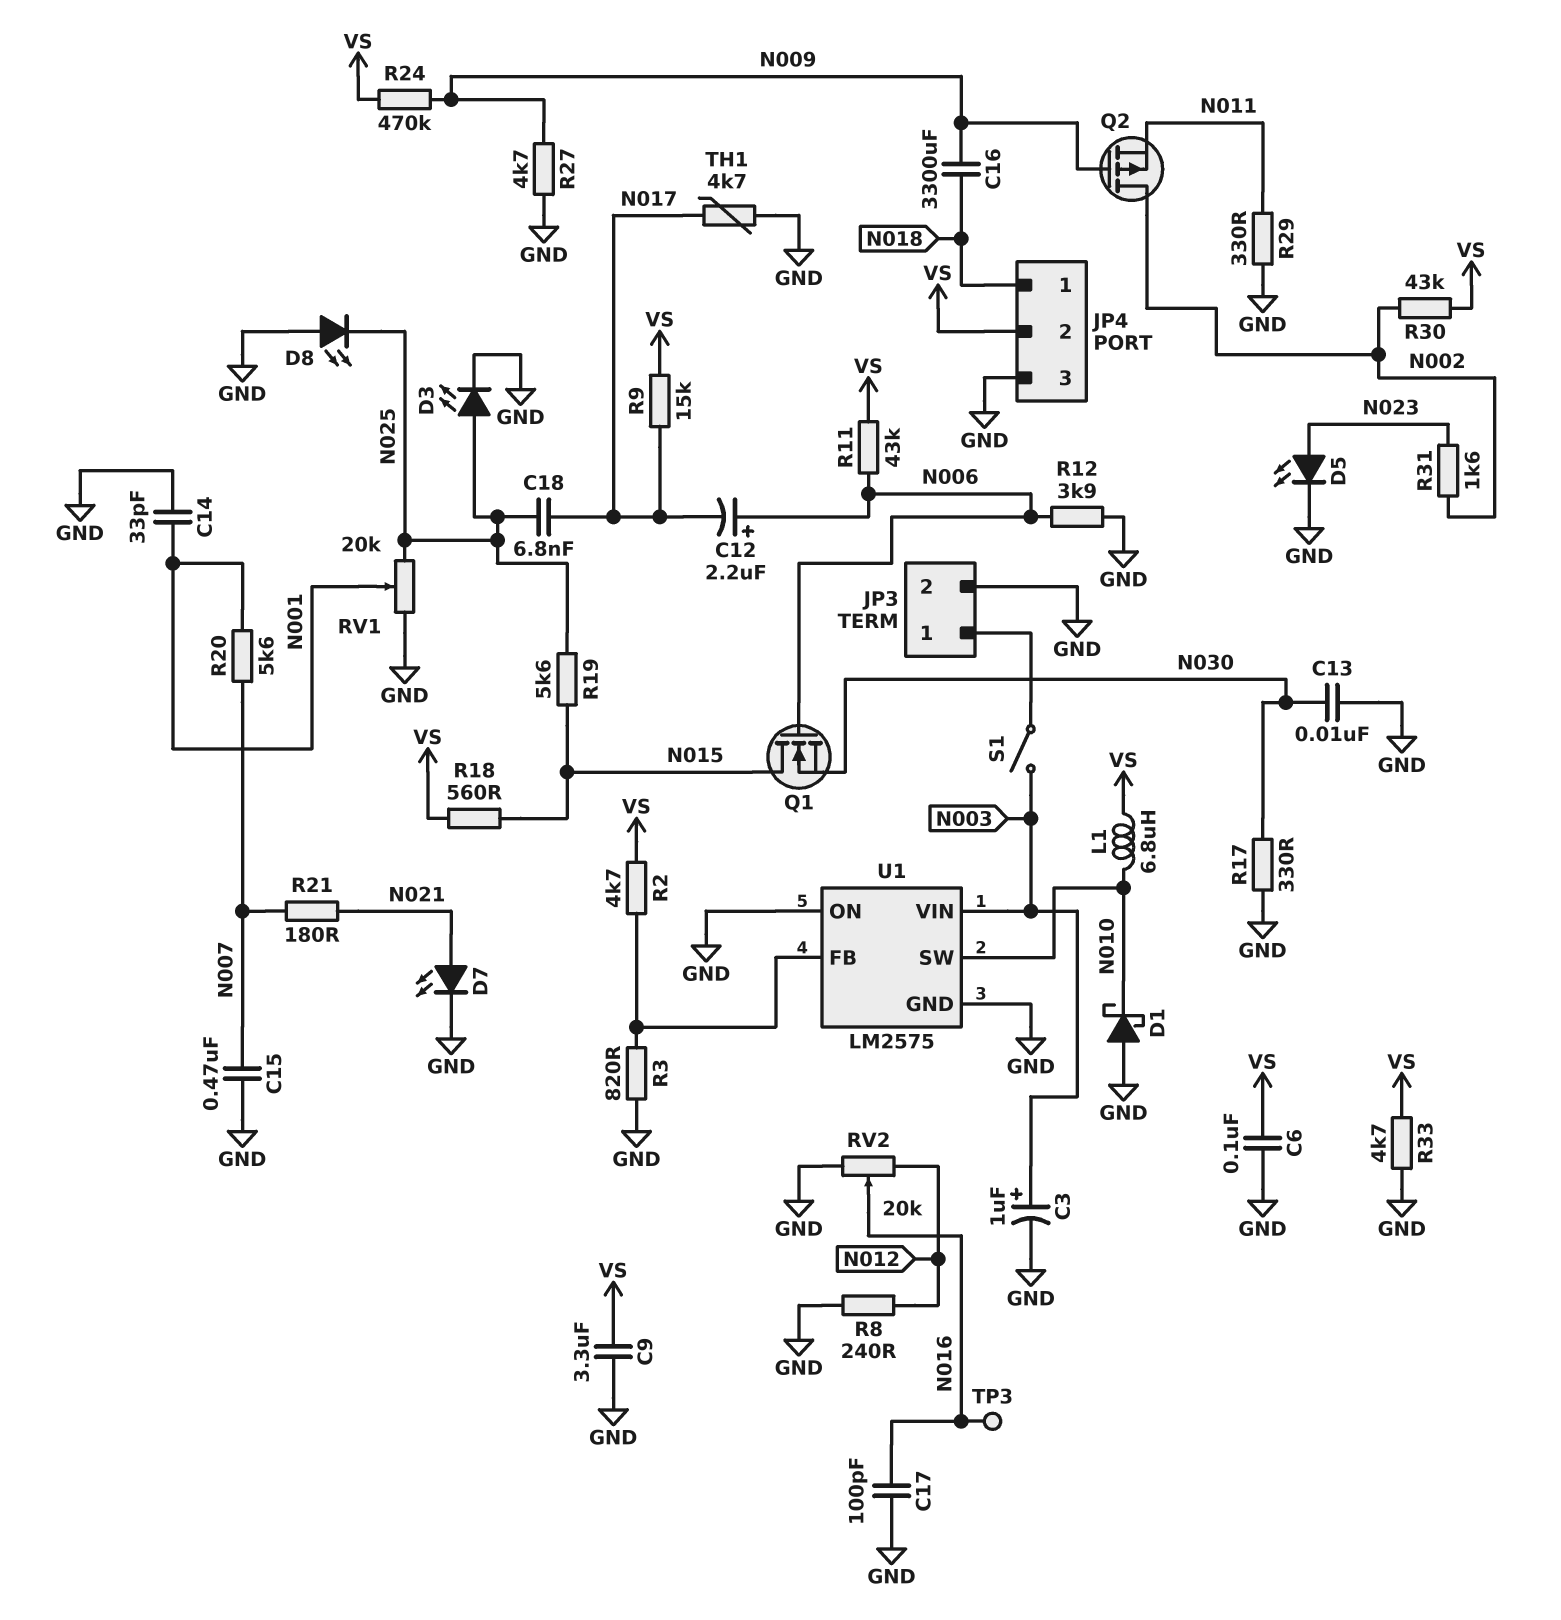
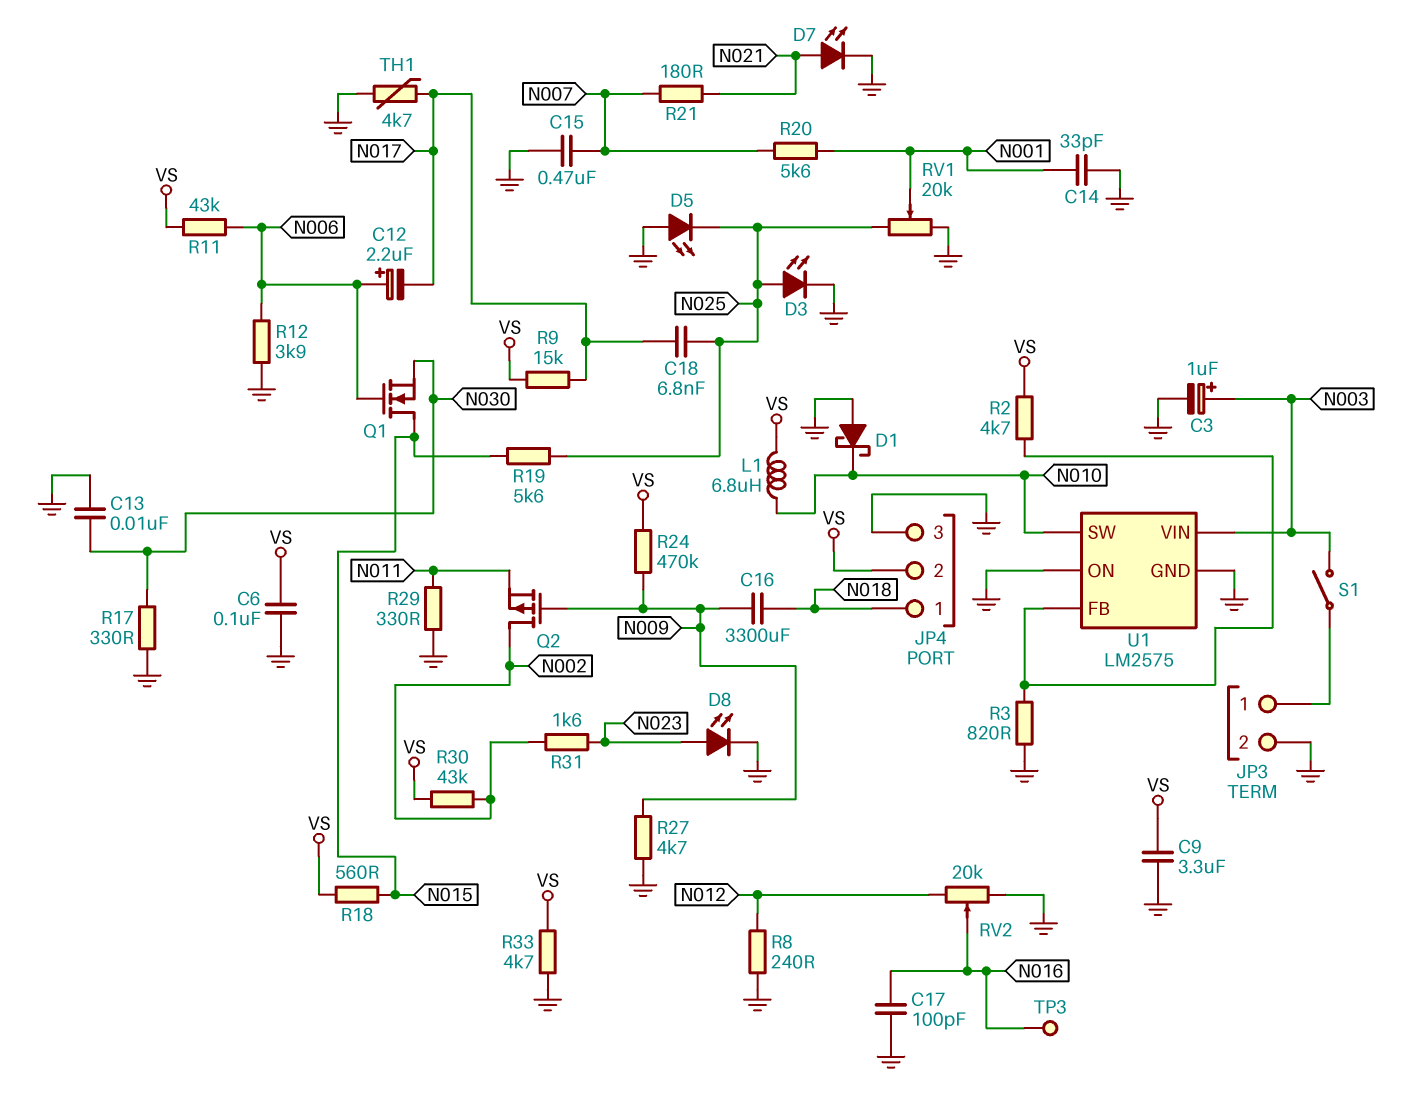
D5: LED (A N023, K GND) -> LED (A GND, K N025)
D8: LED (A GND, K N025) -> LED (A N023, K GND)

